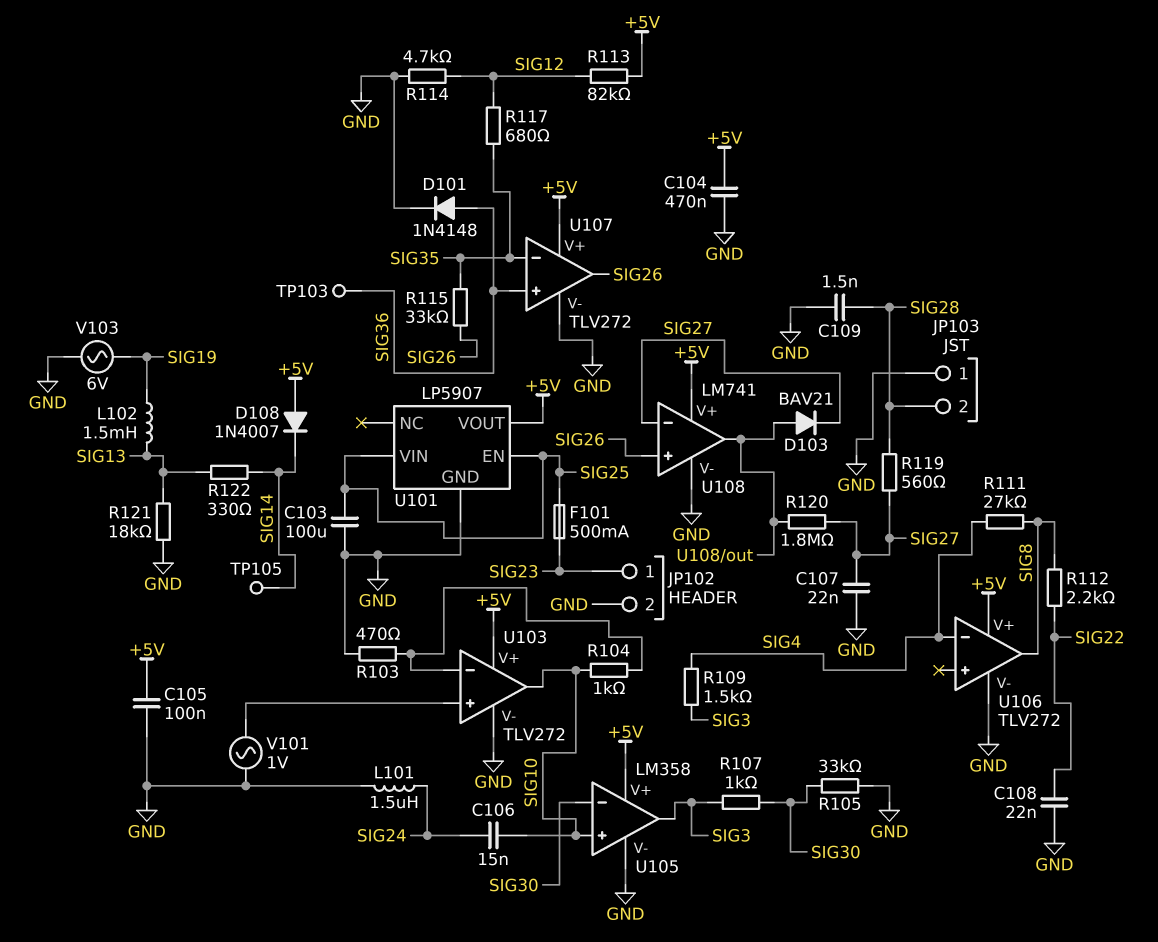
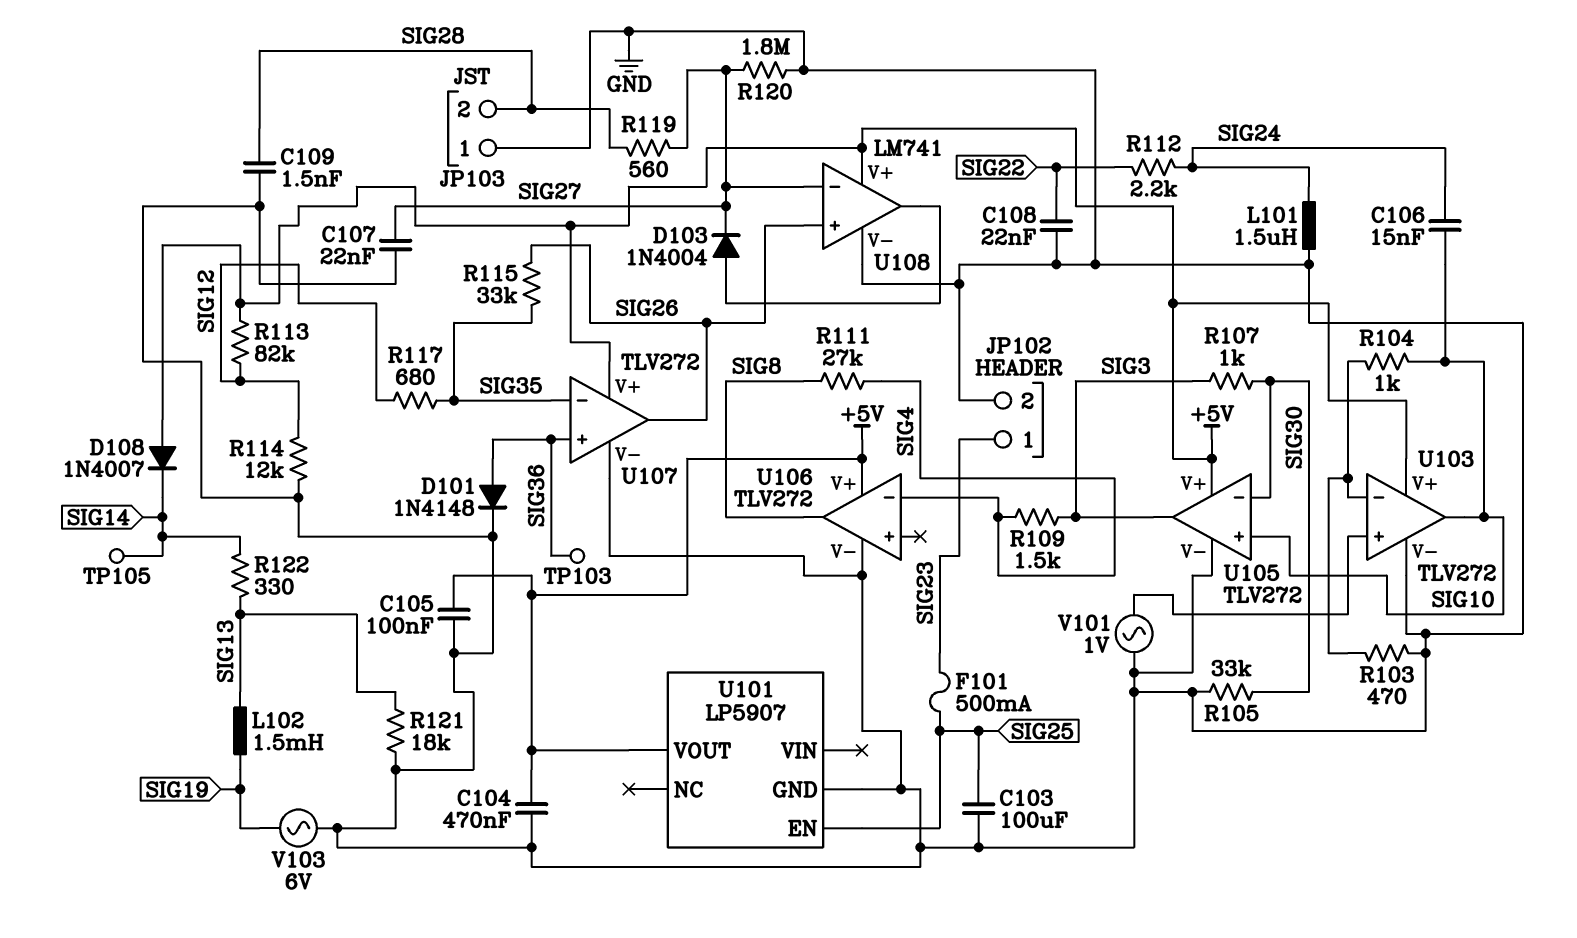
D103: diode BAV21 (A U108/out, K SIG27) -> diode 1N4004 (A U108/out, K SIG27)
R112: 2.2k (SIG8, SIG22) -> 2.2k (SIG22, SIG24)
R114: 4.7k (GND, SIG12) -> 12k (GND, SIG12)
R120: 1.8M (SIG27, U108/out) -> 1.8M (GND, SIG27)
U101 pin VIN: SIG25 -> none
U105: LM358 -> TLV272

